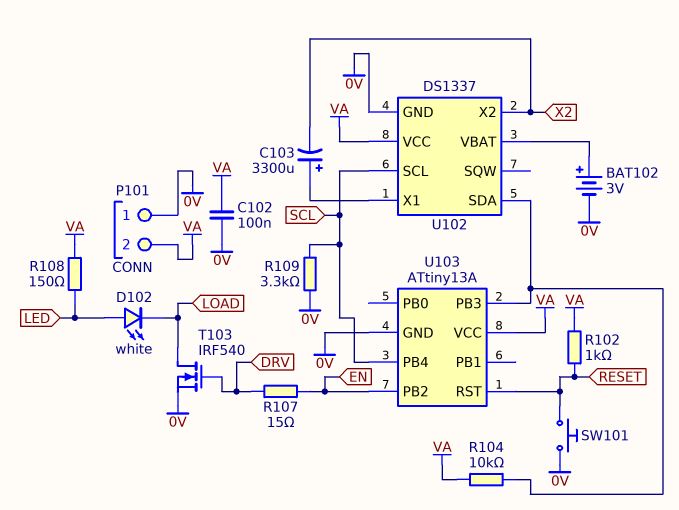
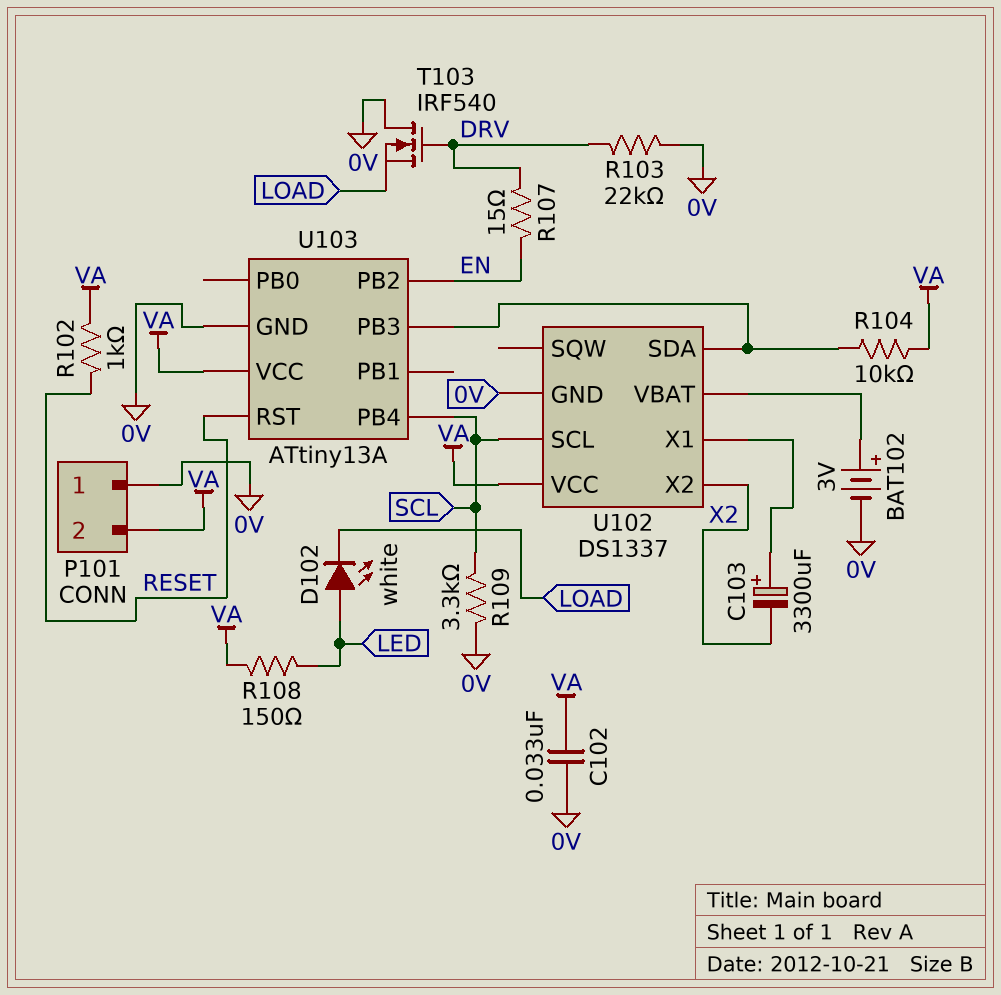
C102: 100nF (0V, VA) -> 33nF (0V, VA)
R103: none -> 22k (0V, DRV)
SW101: button (0V, RESET) -> none
T103: NMOS IRF540 (G DRV, D LOAD, S 0V) -> NMOS IRF540 (G DRV, D 0V, S LOAD)

